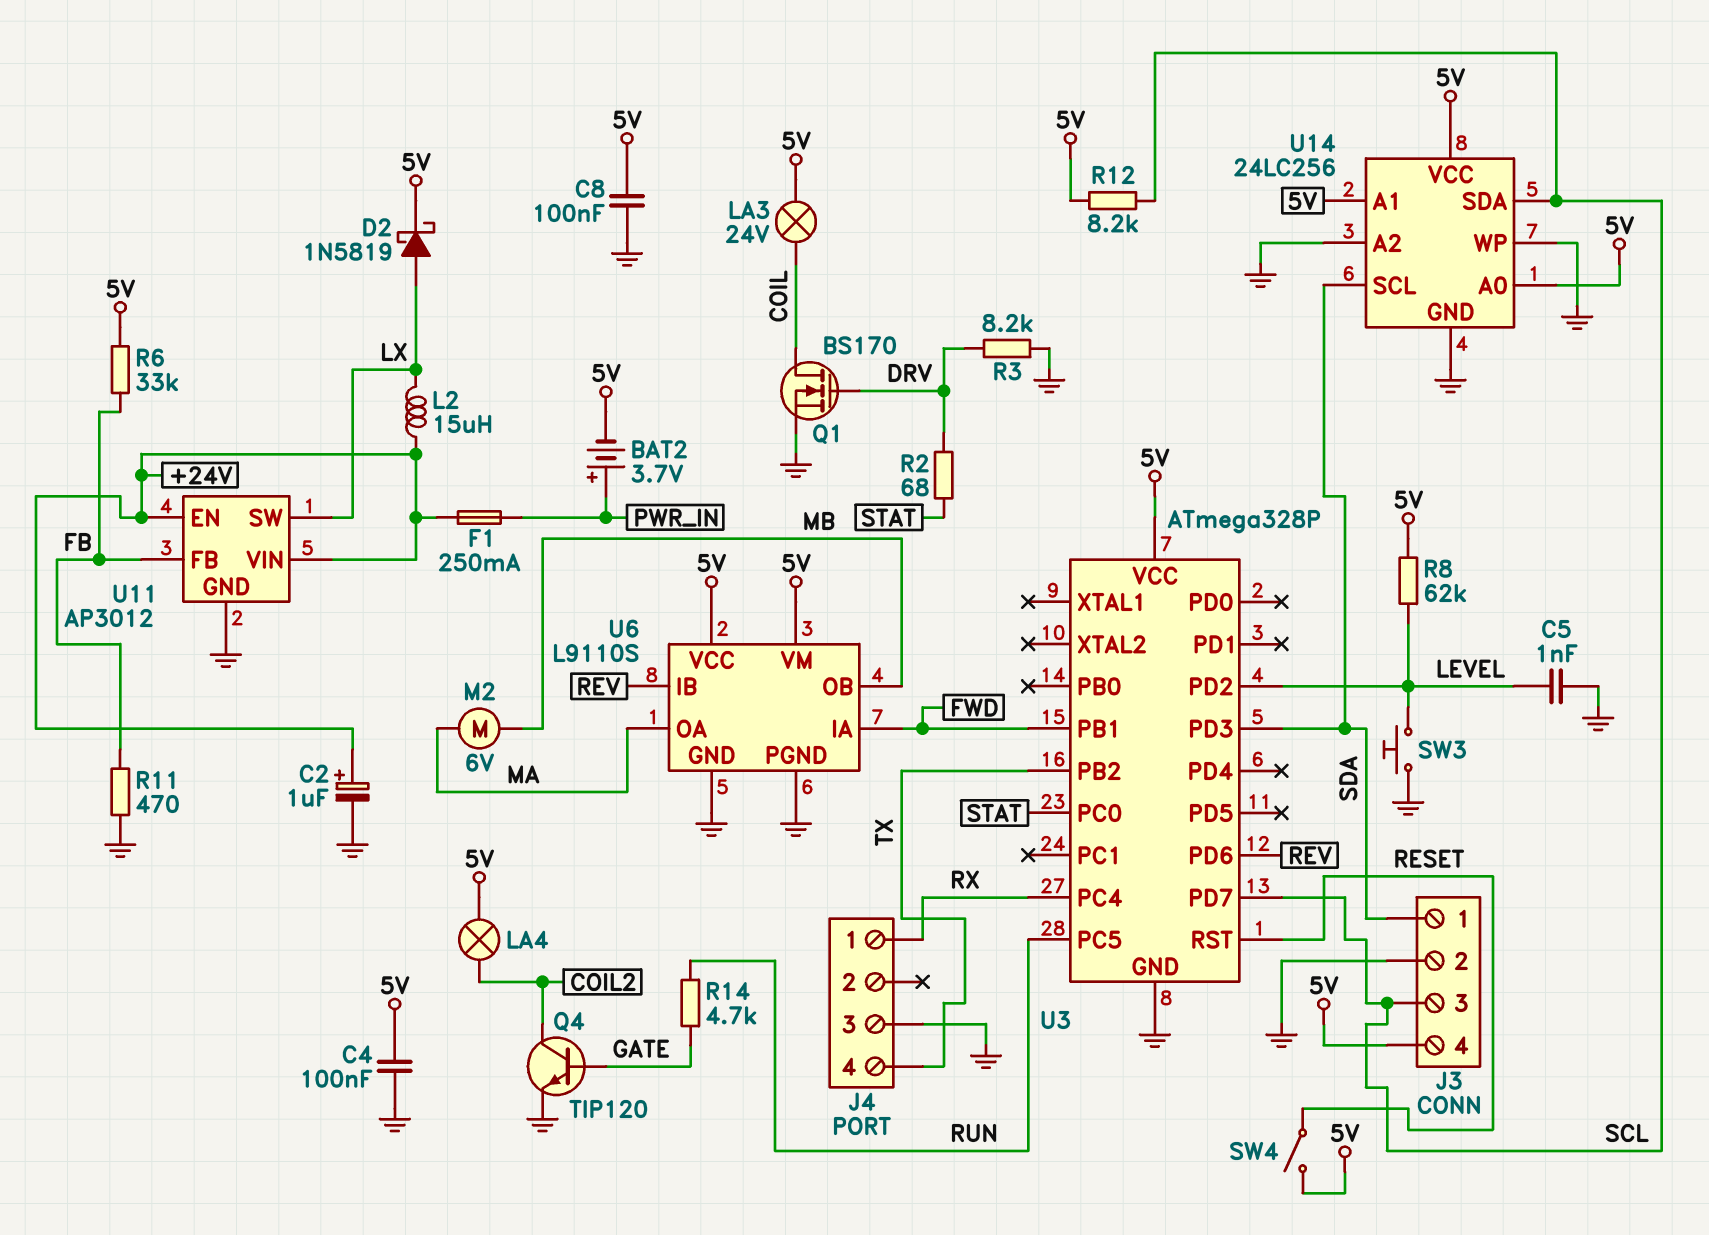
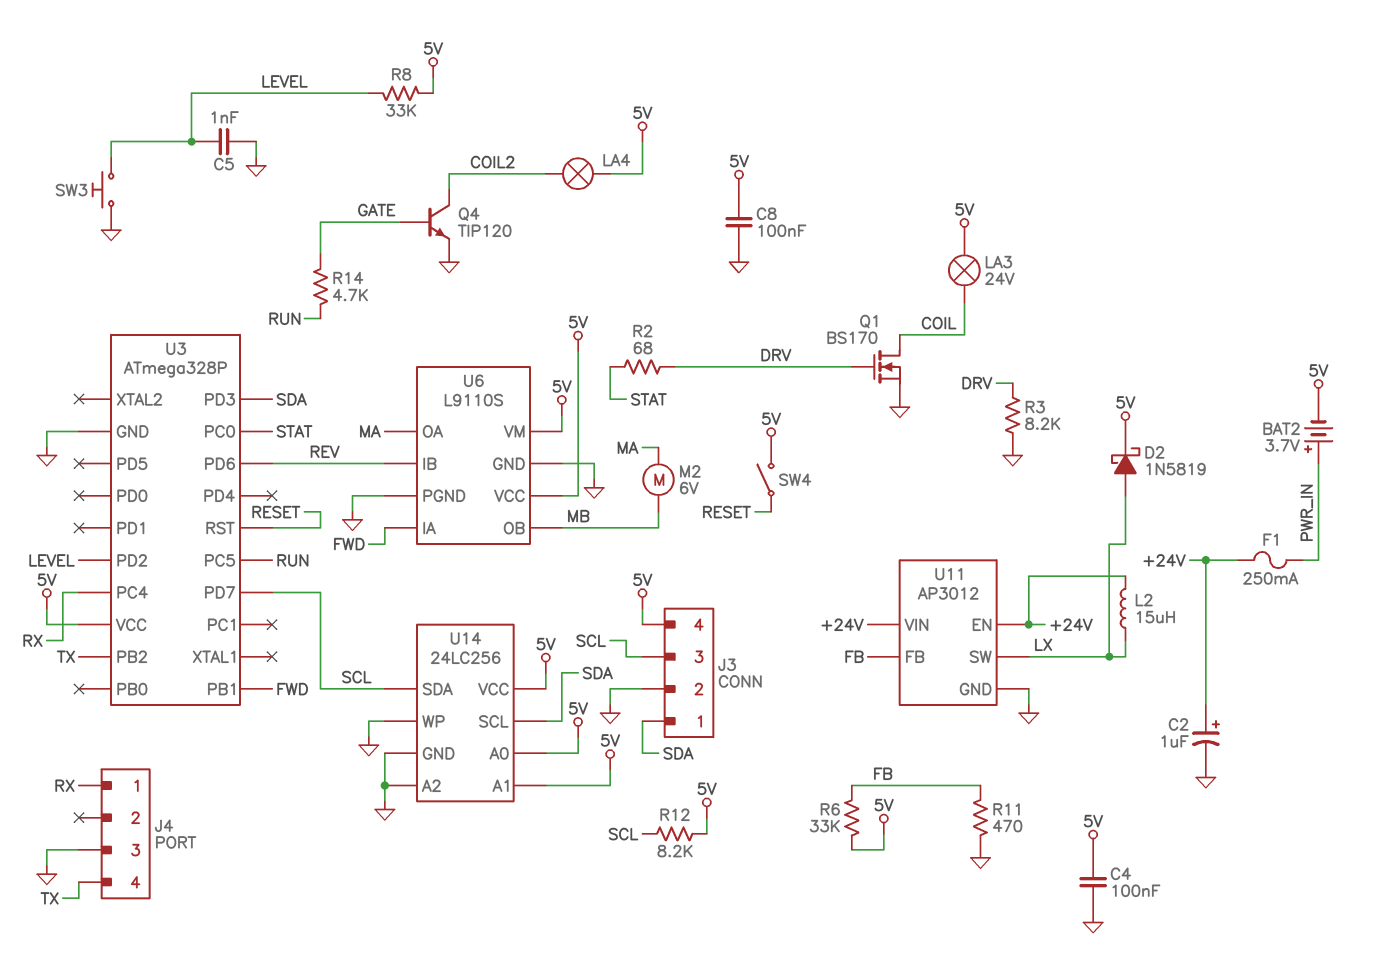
R8: 62k (5V, LEVEL) -> 33k (5V, LEVEL)

